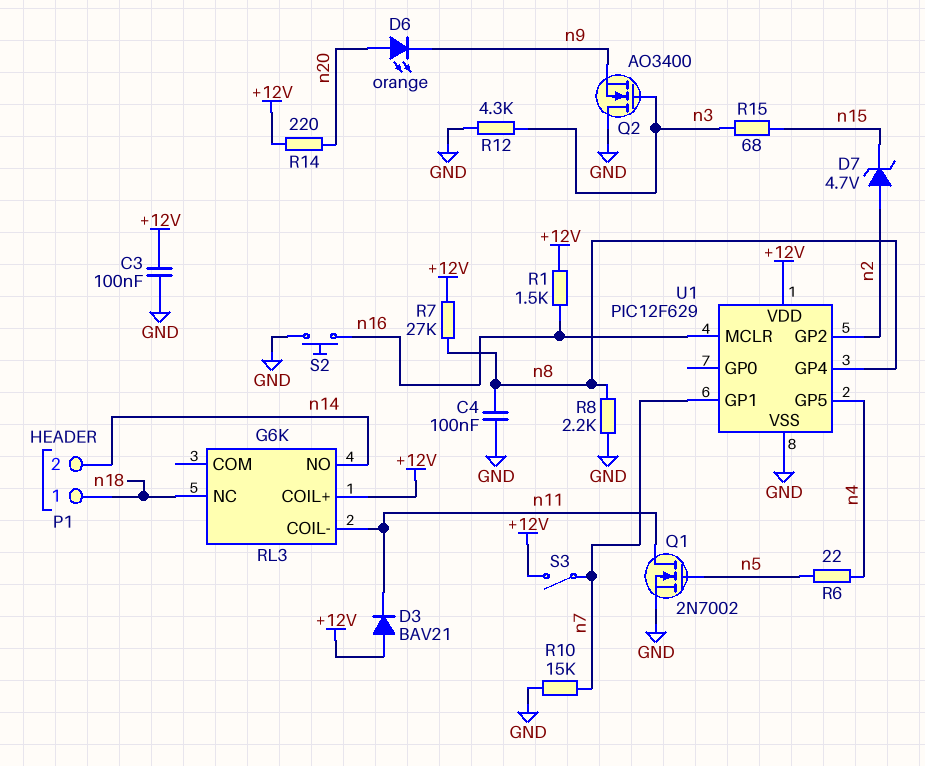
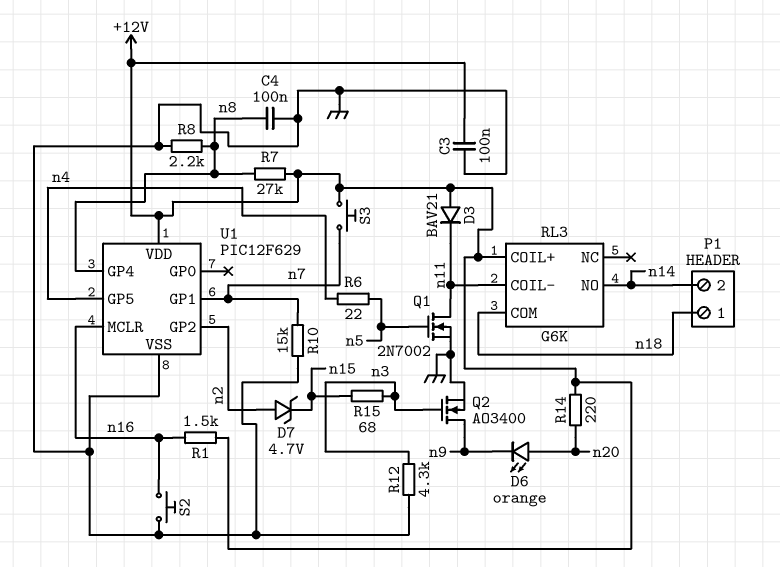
Q2: NMOS AO3400 (G n3, D GND, S n9) -> NMOS AO3400 (G n3, D n9, S GND)
RL3 pin COM: none -> n18
RL3 pin NC: n18 -> none
S3: switch (+12V, n7) -> button (+12V, n7)

